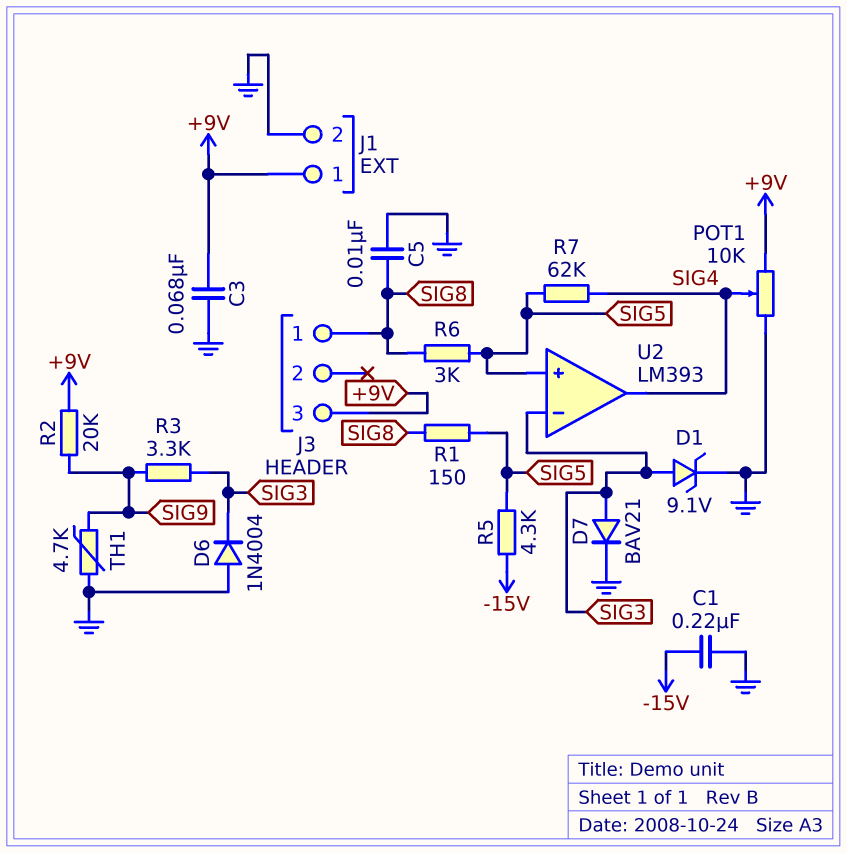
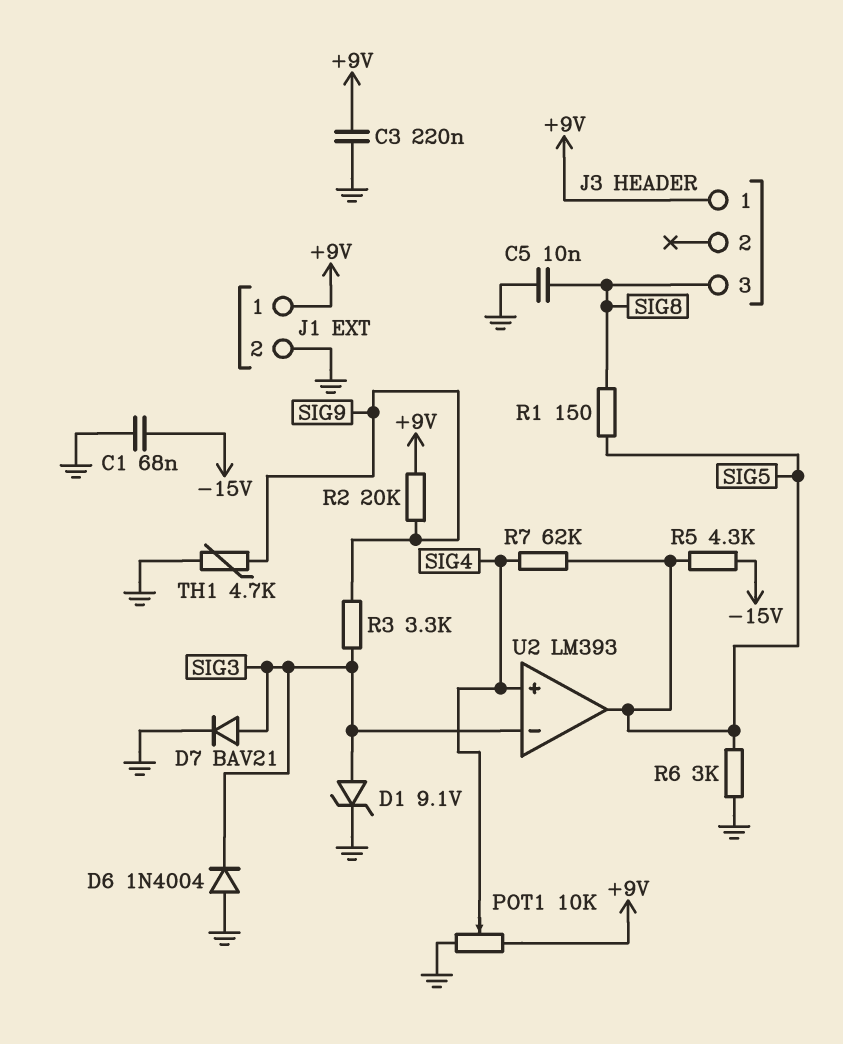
C1: 220nF (-15V, GND) -> 68nF (-15V, GND)
C3: 68nF (+9V, GND) -> 220nF (+9V, GND)
J3 pin 1: SIG8 -> +9V
J3 pin 3: +9V -> SIG8
R6: 3k (SIG5, SIG8) -> 3k (GND, SIG5)
U2 pin in+: SIG5 -> SIG4
U2 pin out: SIG4 -> SIG5

